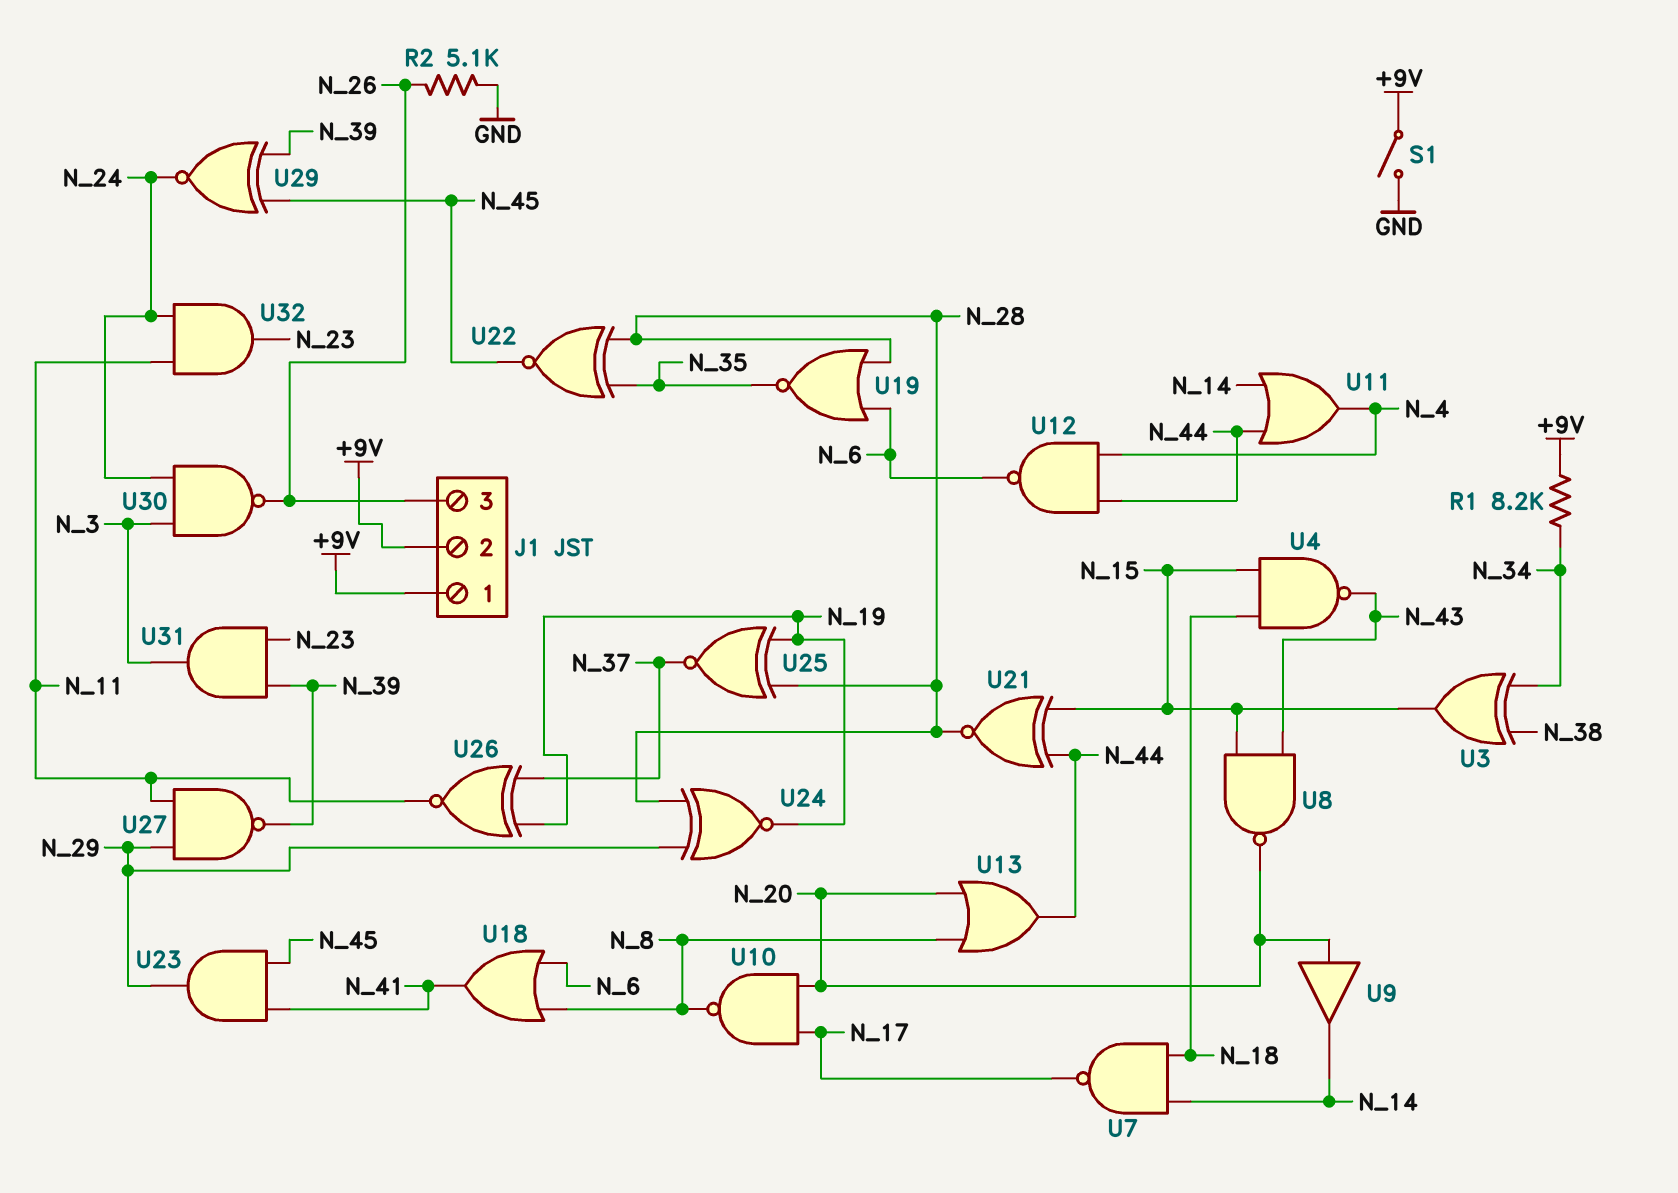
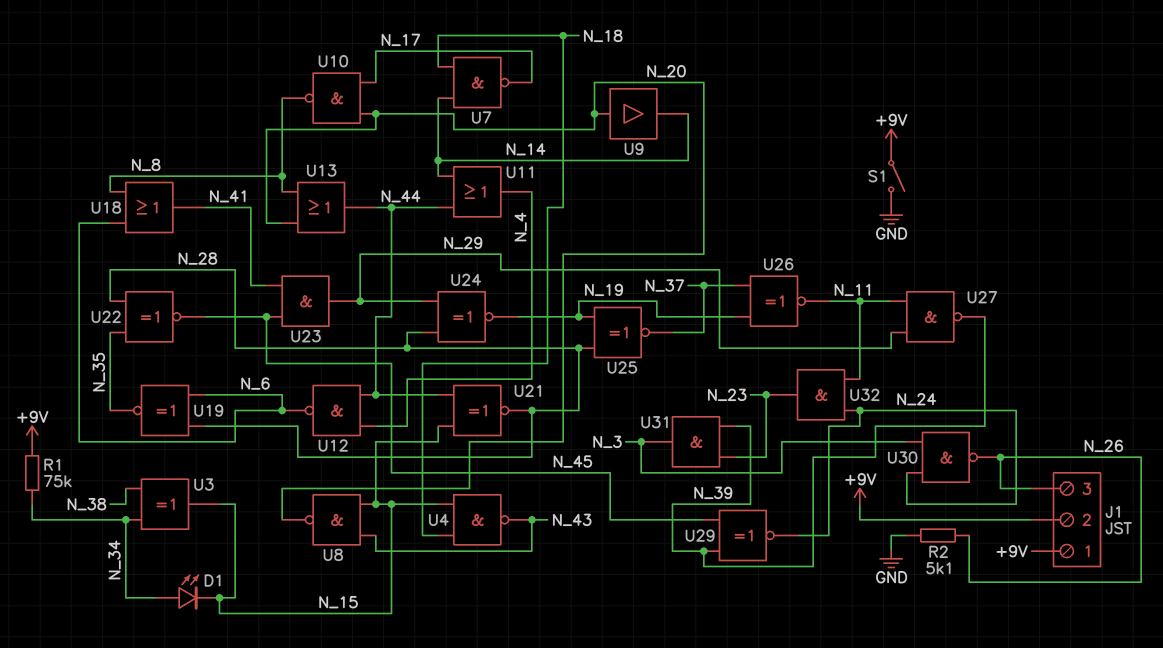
D1: none -> LED (A N_34, K N_15)
R1: 8.2k (+9V, N_34) -> 75k (+9V, N_34)
U19: NOR (in N_6, in N_28, out N_35) -> XNOR (in N_6, in N_28, out N_35)

